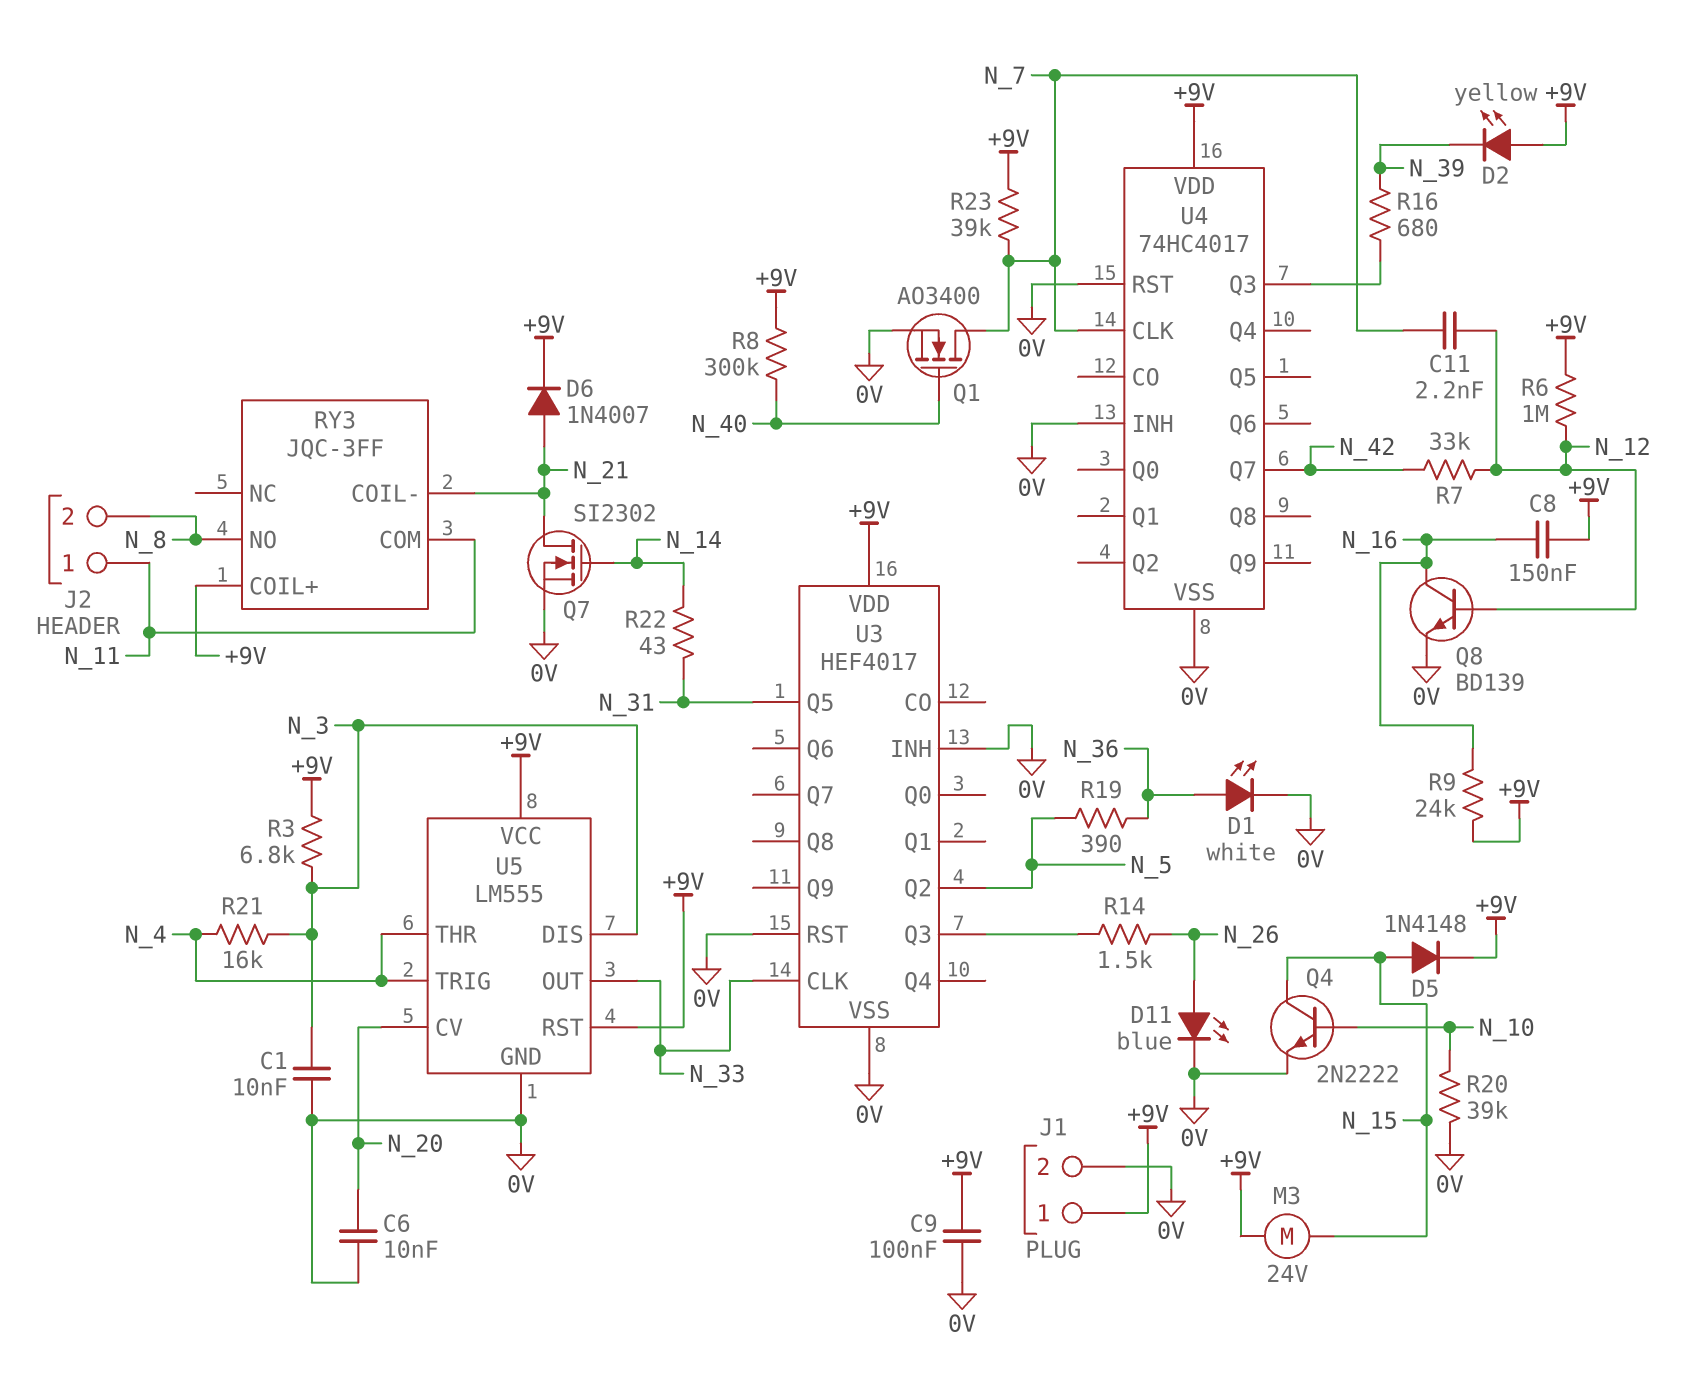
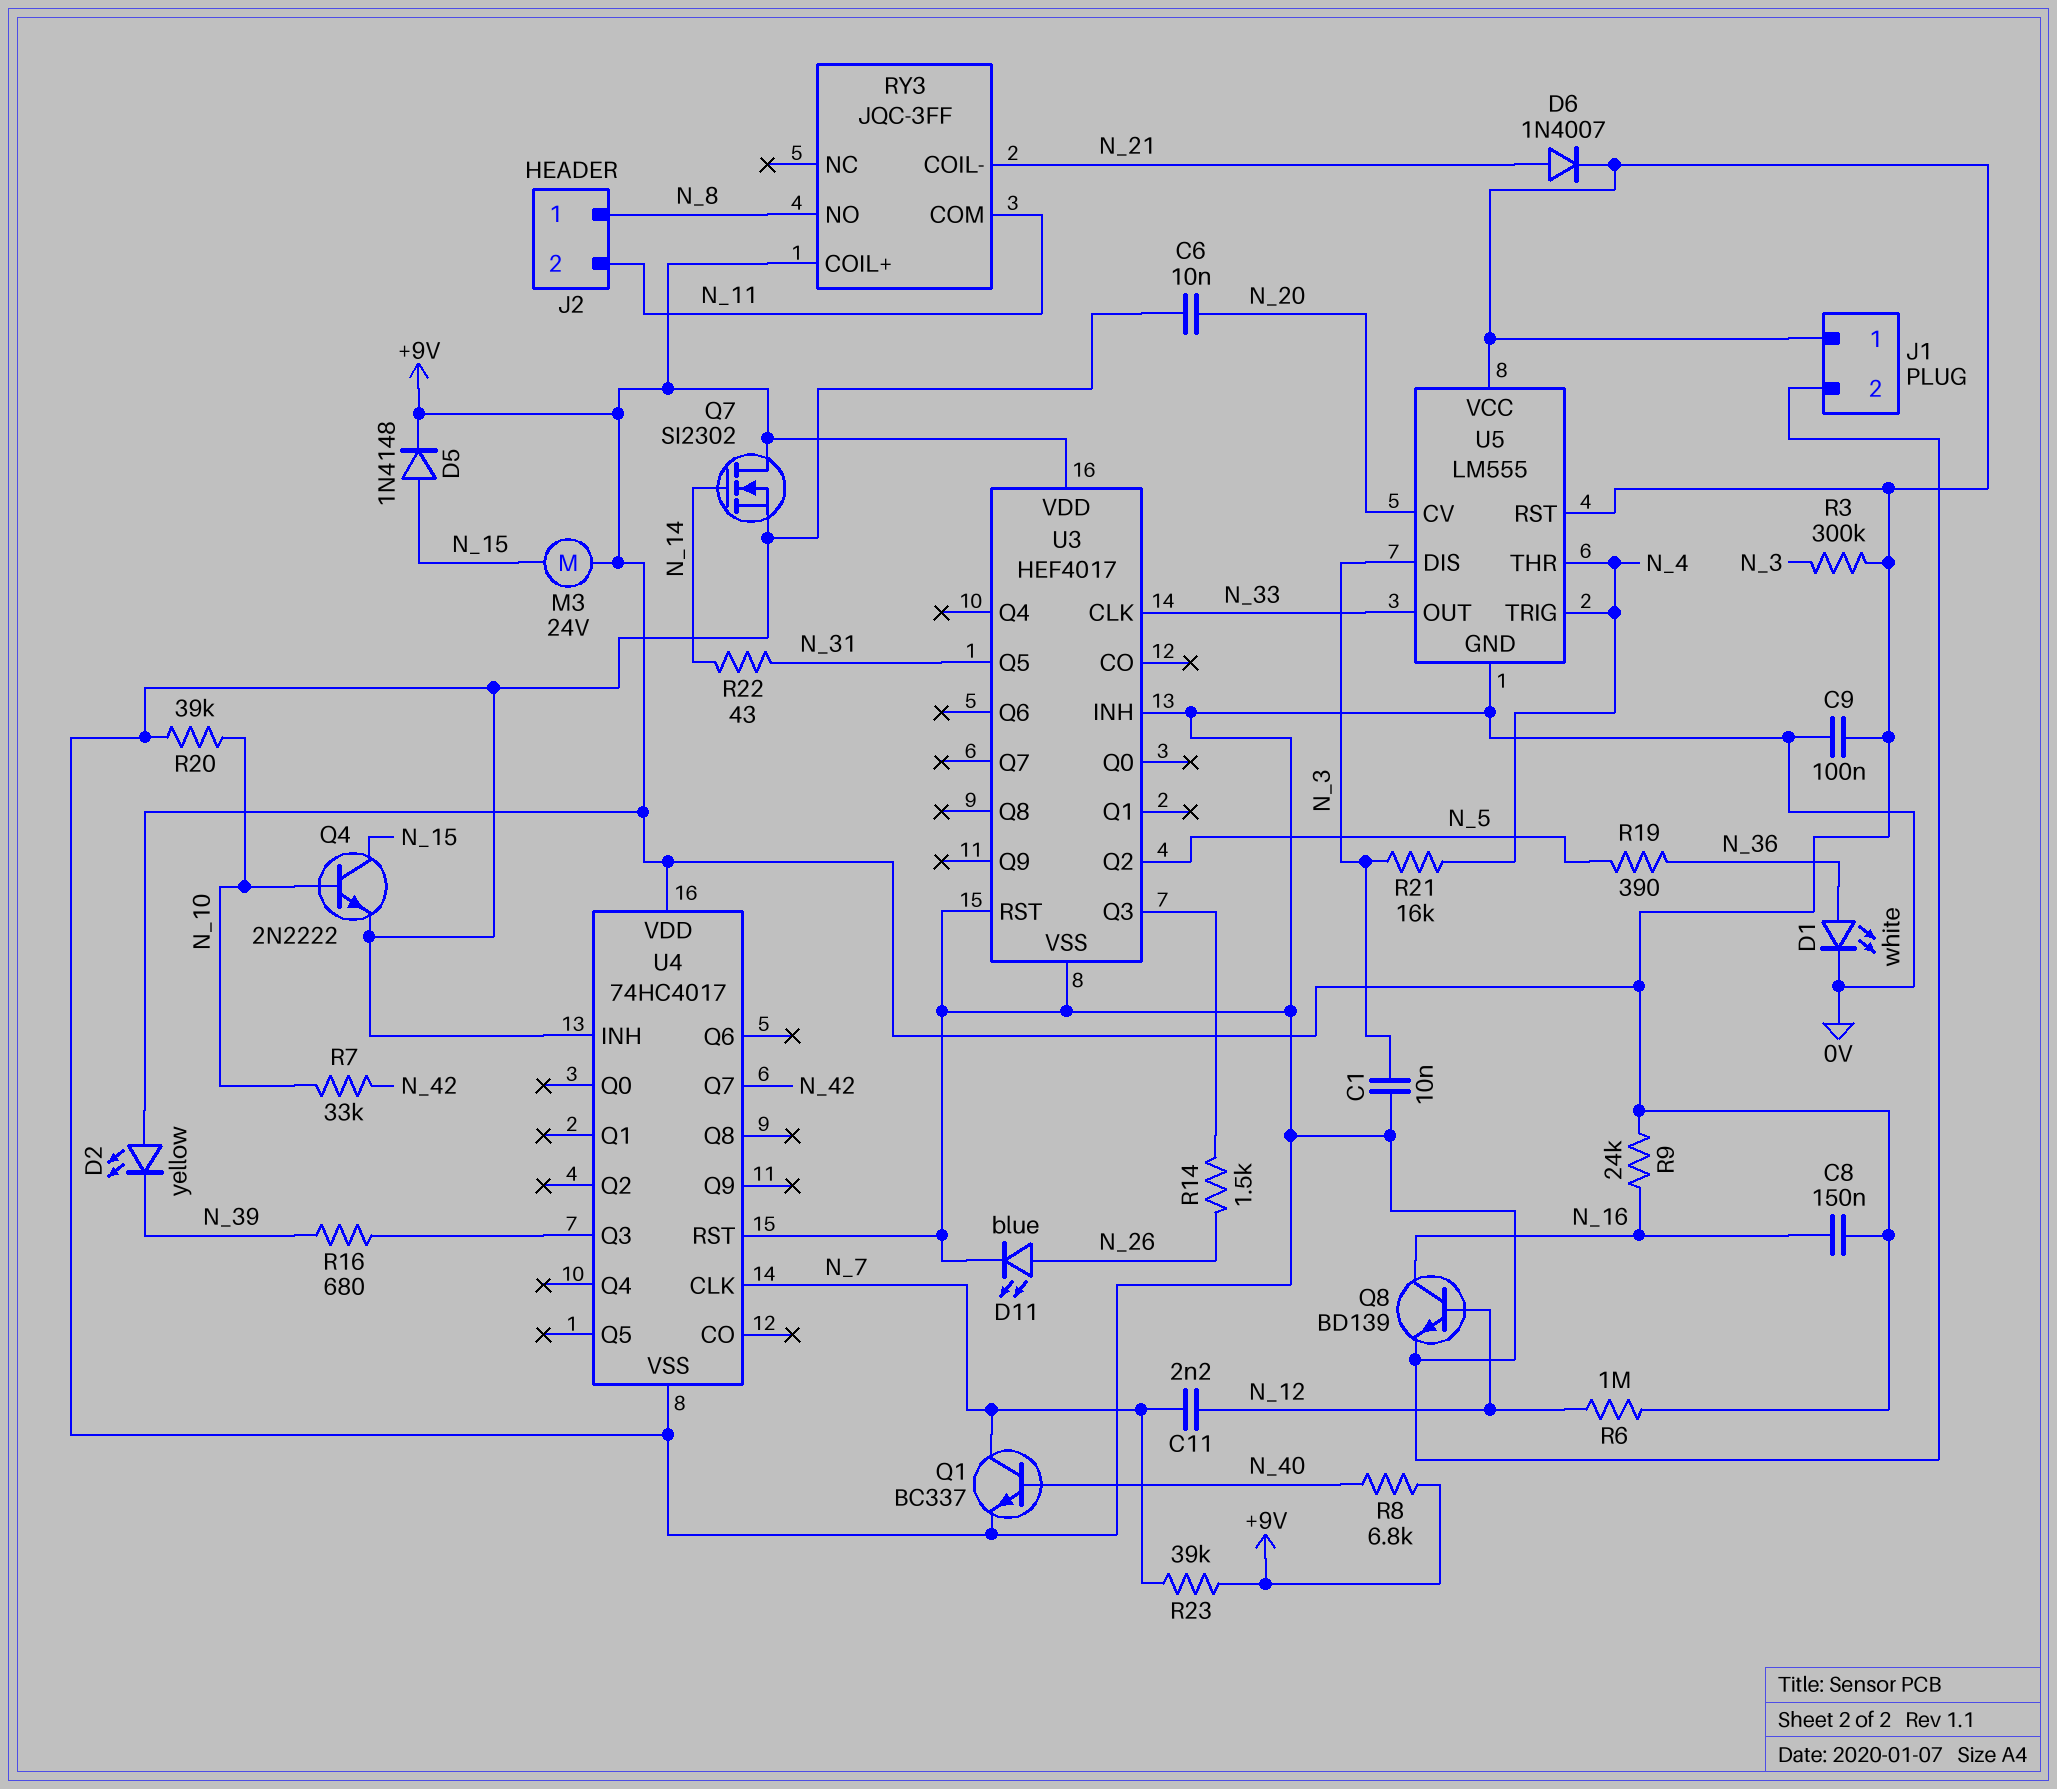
J2 pin 1: N_11 -> N_8
J2 pin 2: N_8 -> N_11
Q1: NMOS AO3400 (G N_40, D N_7, S 0V) -> NPN BC337 (B N_40, C N_7, E 0V)
Q7: NMOS SI2302 (G N_14, D N_21, S 0V) -> NMOS SI2302 (G N_14, D +9V, S 0V)
R3: 6.8k (+9V, N_3) -> 300k (+9V, N_3)
R7: 33k (N_12, N_42) -> 33k (N_10, N_42)
R8: 300k (+9V, N_40) -> 6.8k (+9V, N_40)

